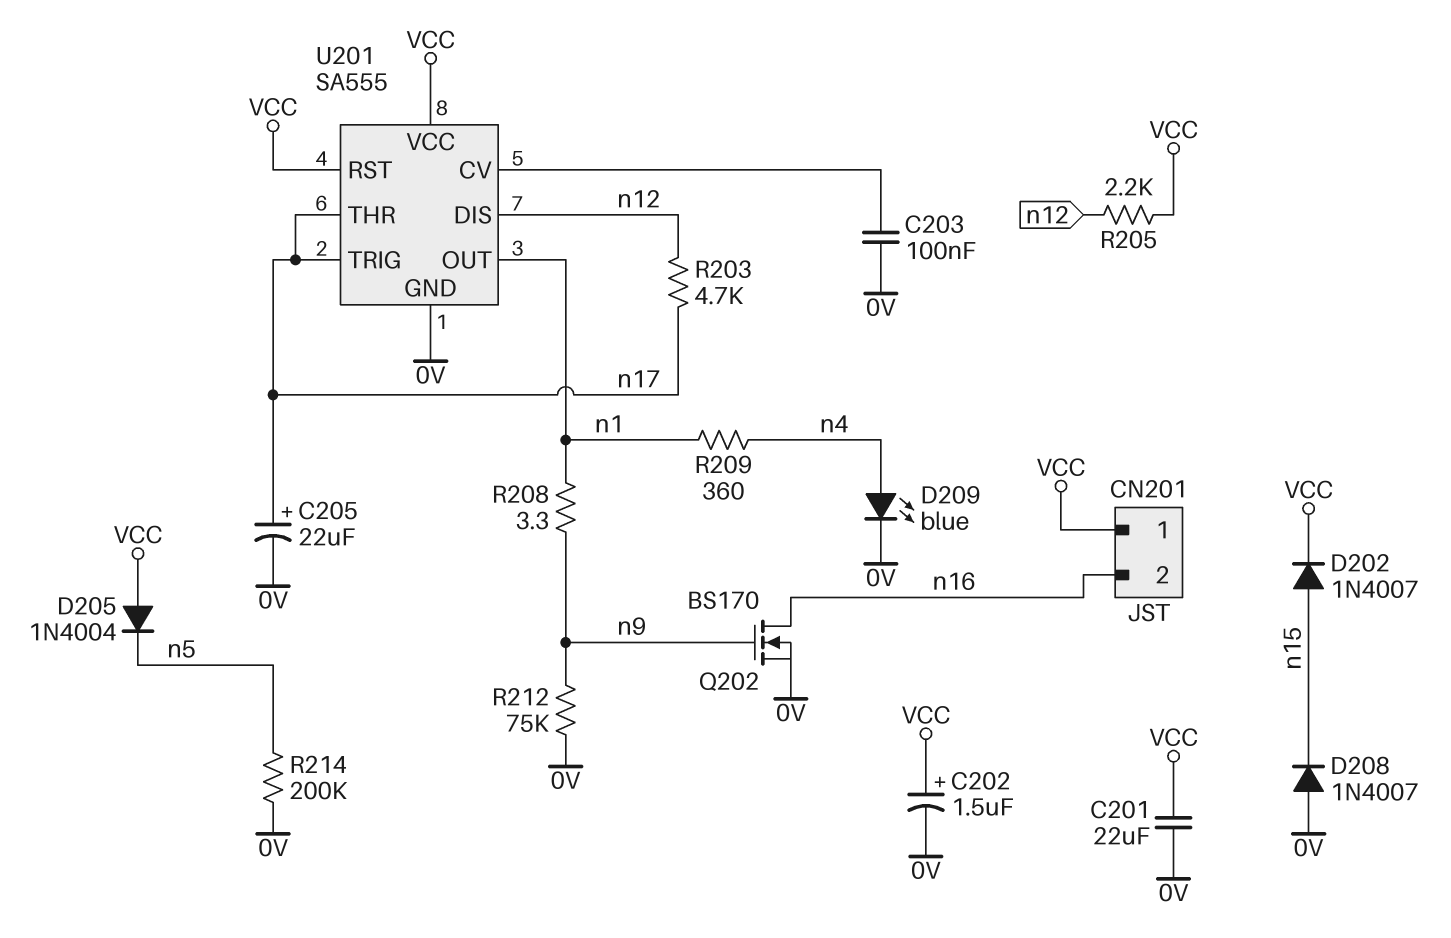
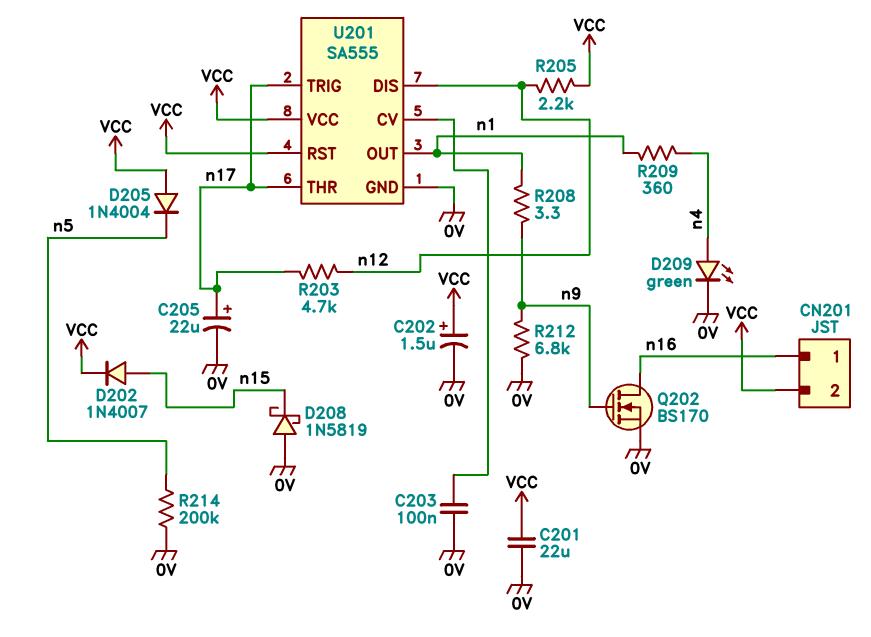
CN201 pin 1: VCC -> n16
CN201 pin 2: n16 -> VCC
D208: diode 1N4007 (A 0V, K n15) -> schottky 1N5819 (A 0V, K n15)
D209: LED blue (A n4, K 0V) -> LED green (A n4, K 0V)
R212: 75k (0V, n9) -> 6.8k (0V, n9)

